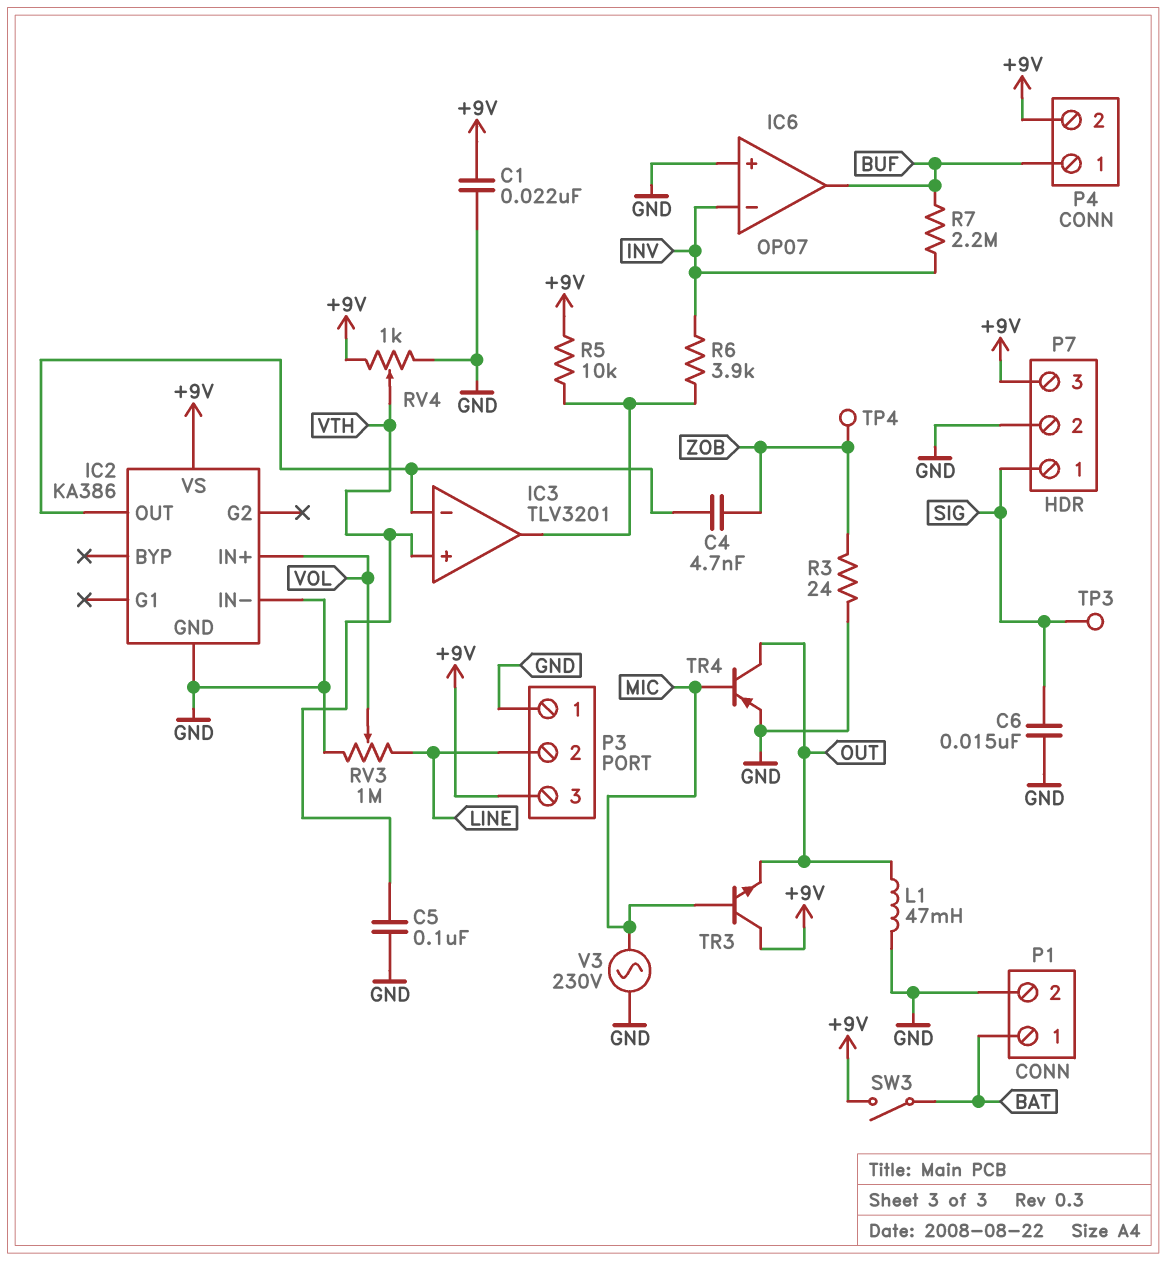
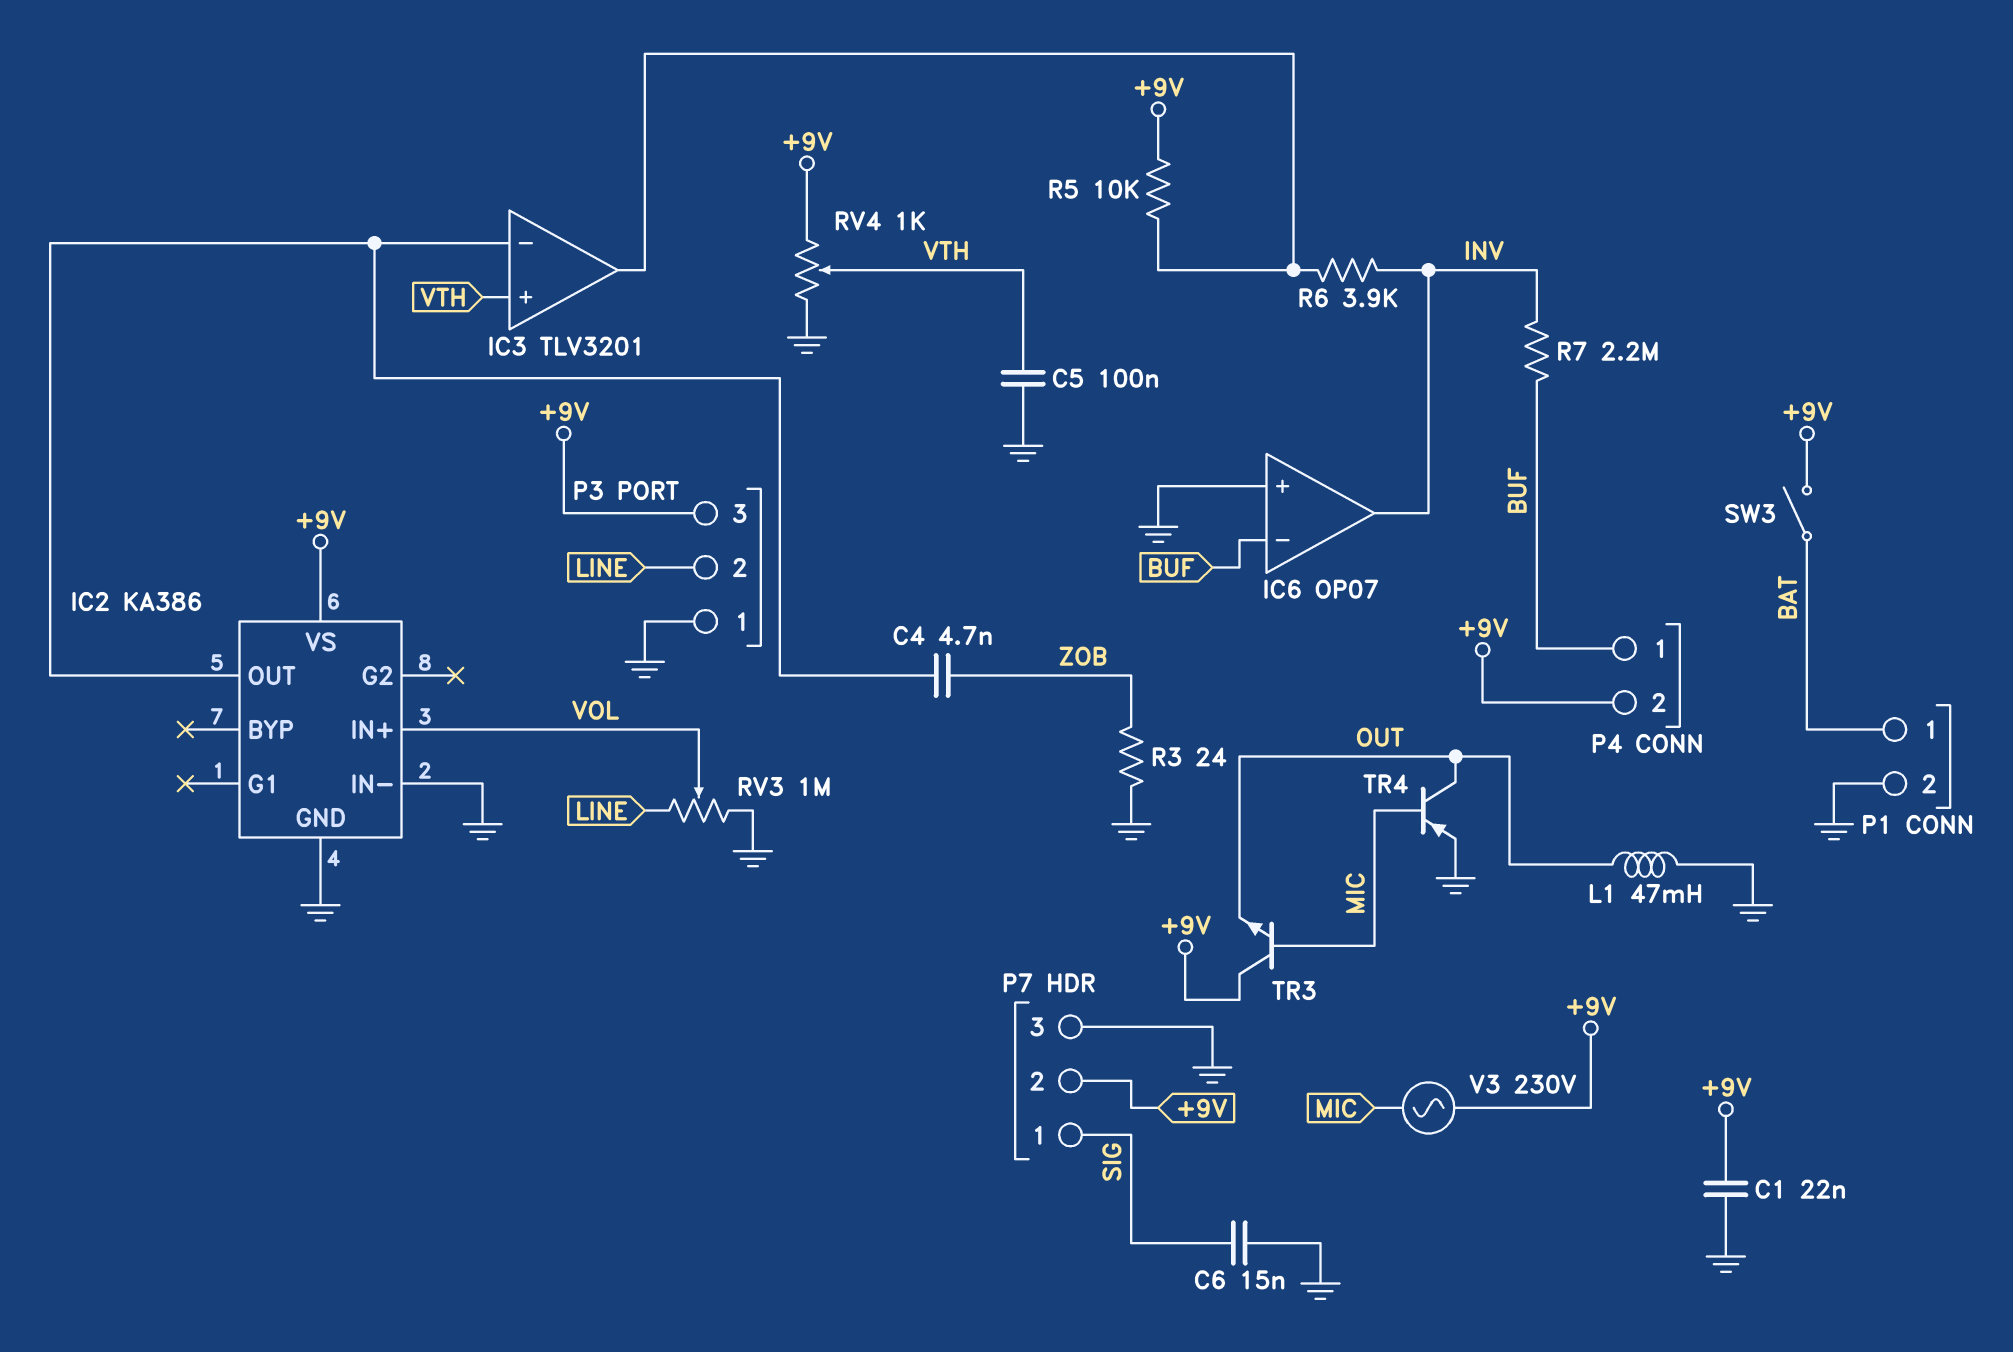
IC6 pin in-: INV -> BUF
IC6 pin out: BUF -> INV
P7 pin 2: GND -> +9V
P7 pin 3: +9V -> GND
TP3: test point (SIG) -> none
TP4: test point (ZOB) -> none
V3: AC 230V (GND, MIC) -> AC 230V (+9V, MIC)

